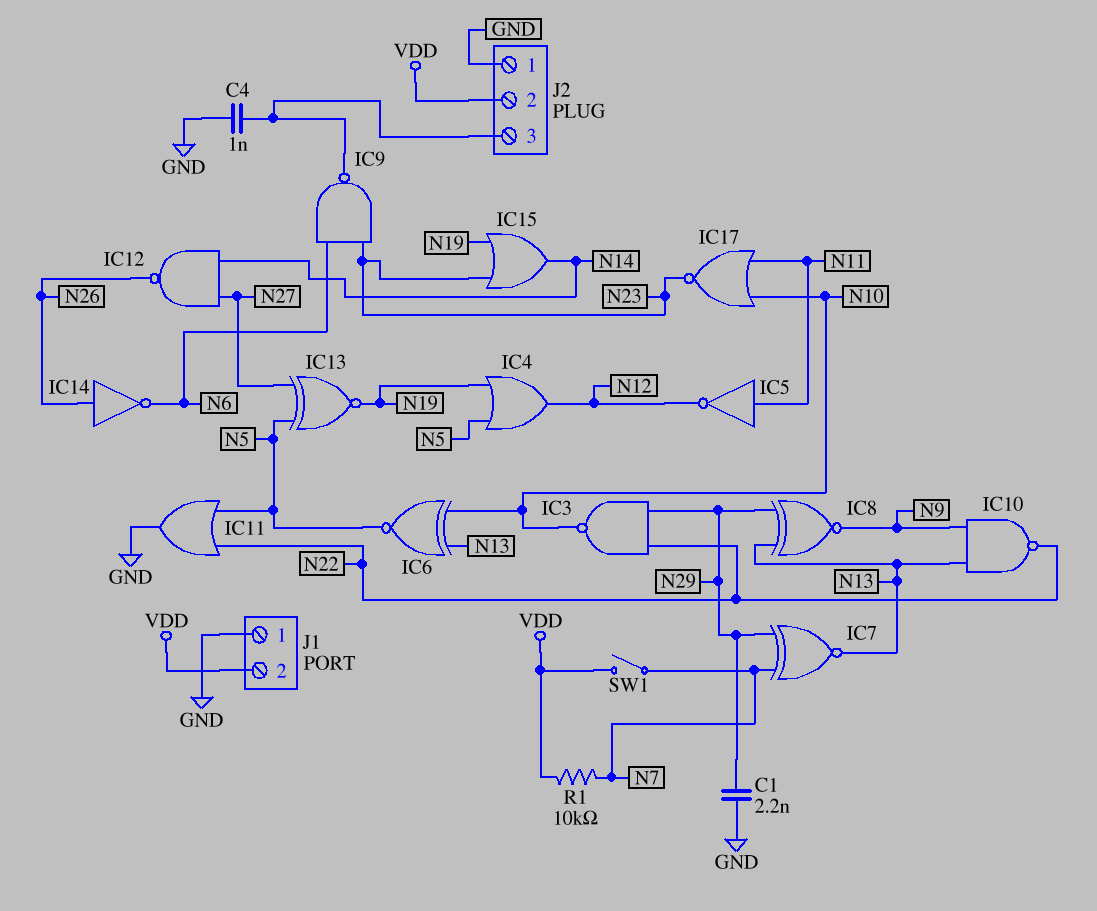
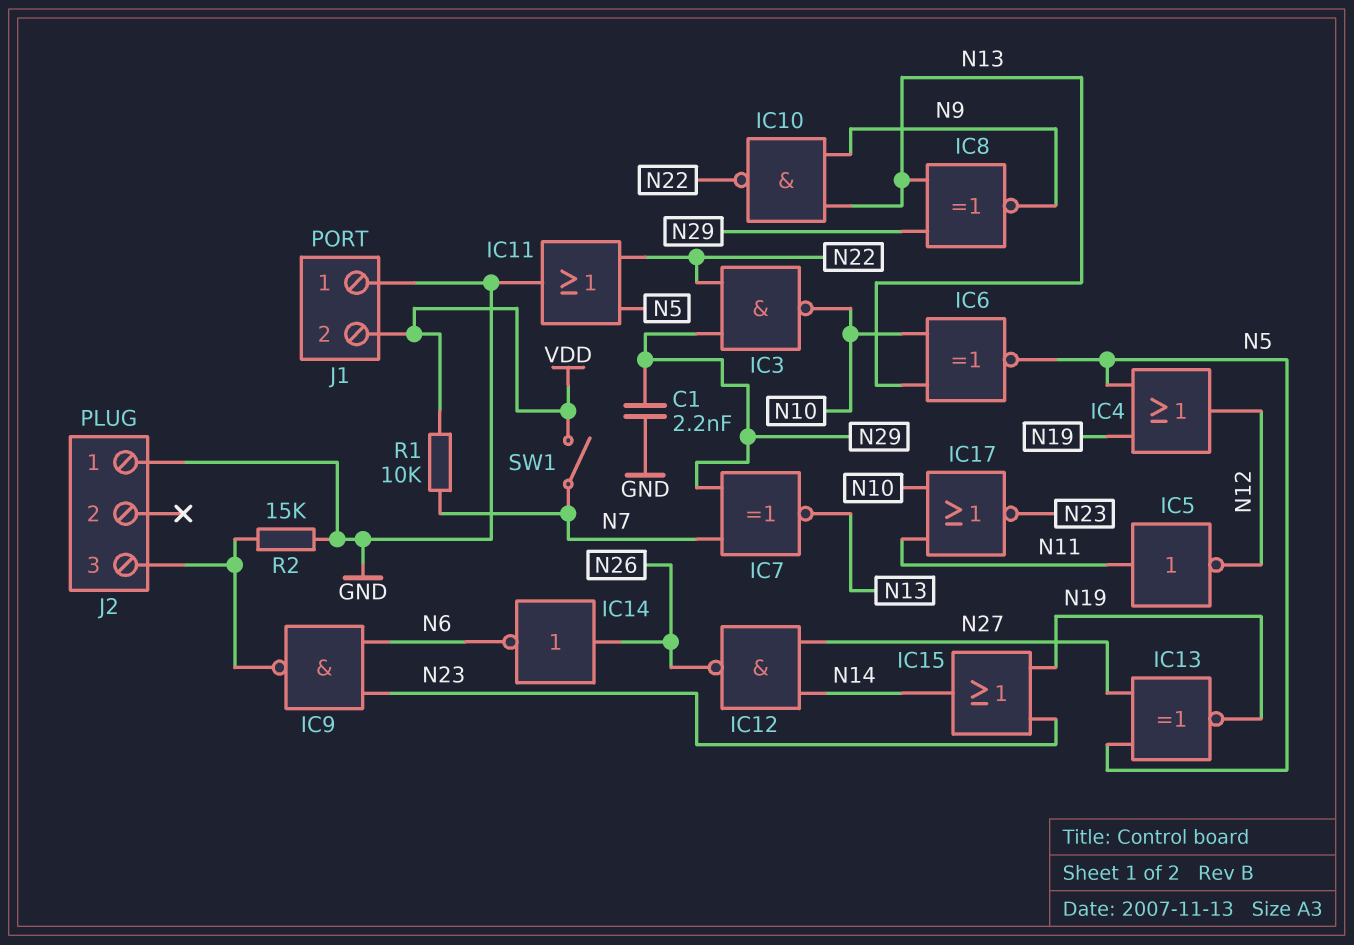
C4: 1nF (GND, J2/3) -> none
J2 pin 2: VDD -> none
R2: none -> 15k (GND, J2/3)

